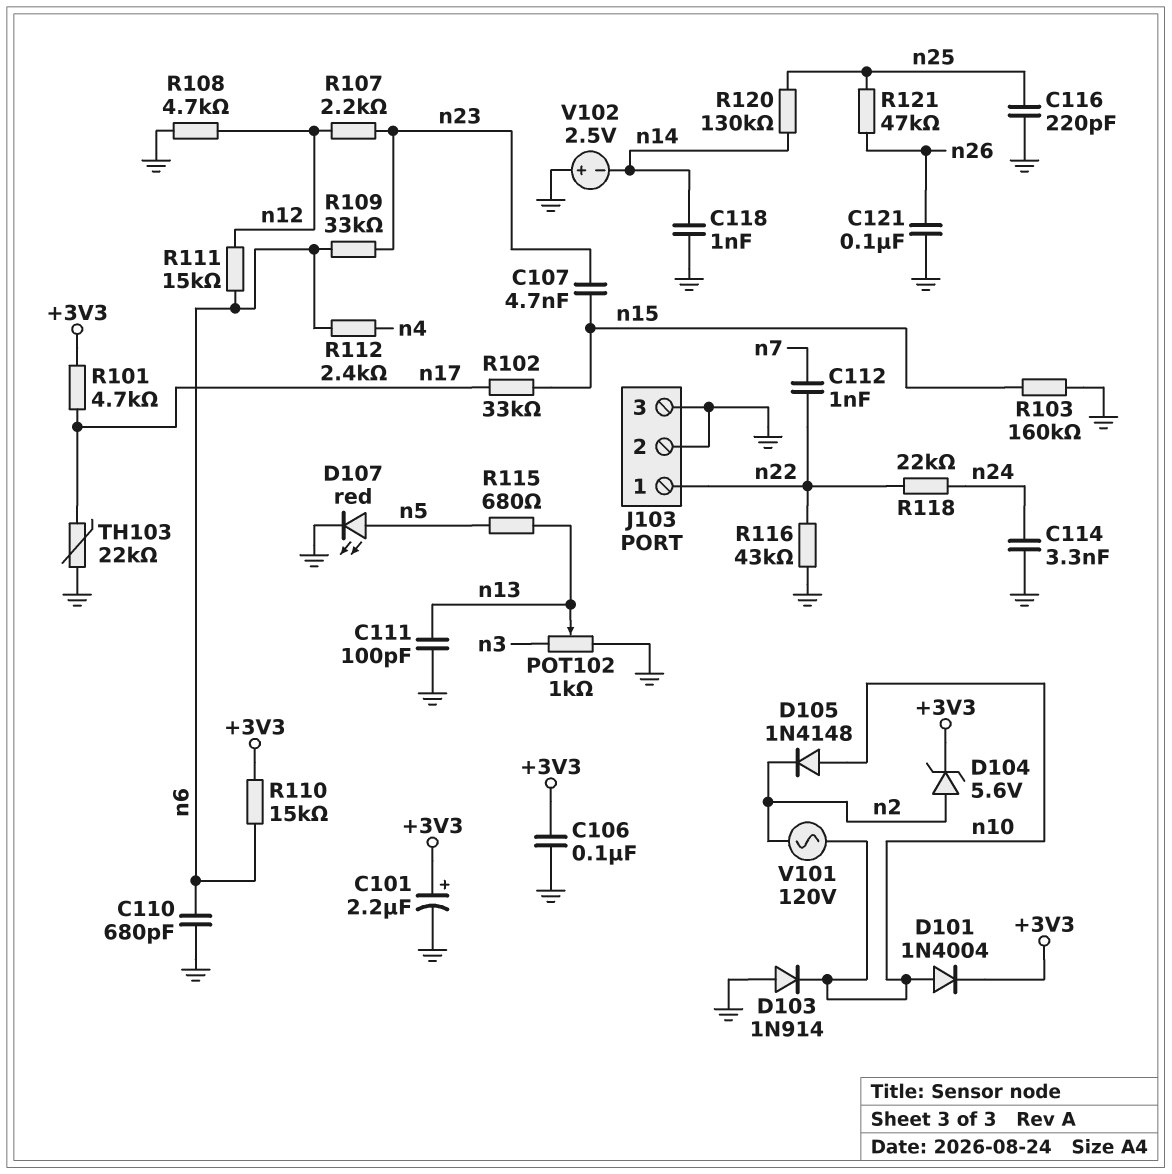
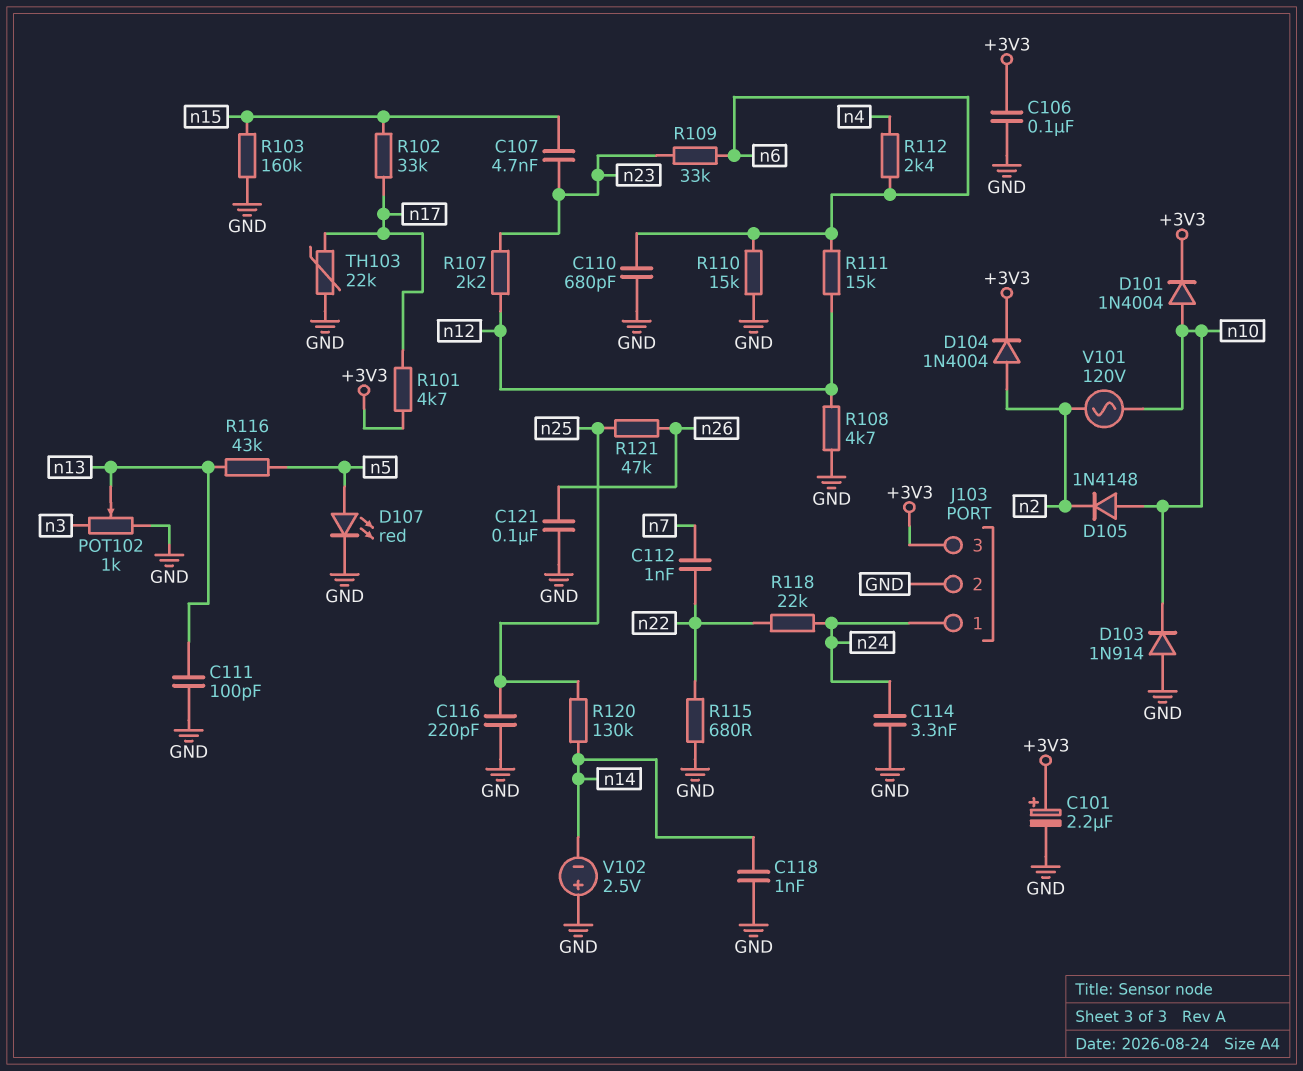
D104: zener 5.6V (A n2, K +3V3) -> diode 1N4004 (A n2, K +3V3)
J103 pin 1: n22 -> n24
J103 pin 3: GND -> +3V3
R110: 15k (+3V3, n6) -> 15k (GND, n6)
R115: 680 (n5, n13) -> 680 (GND, n22)
R116: 43k (GND, n22) -> 43k (n5, n13)

